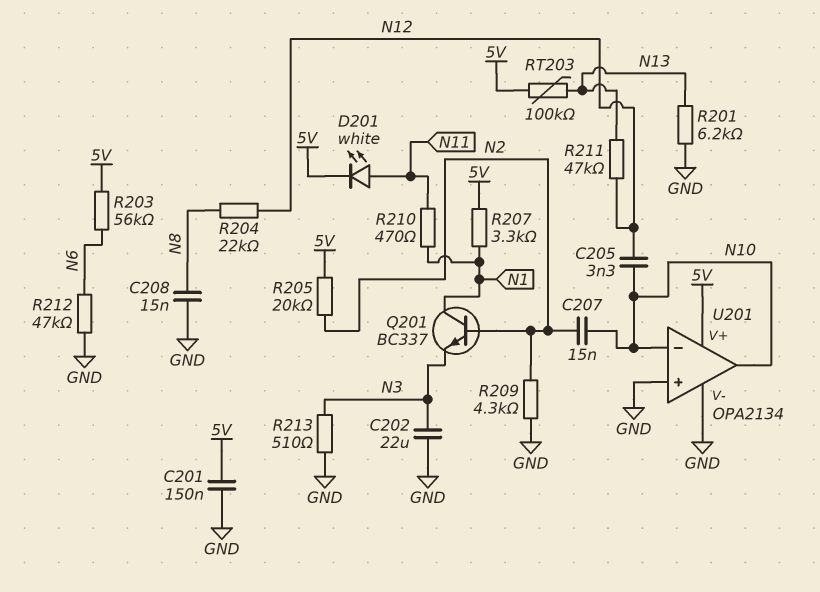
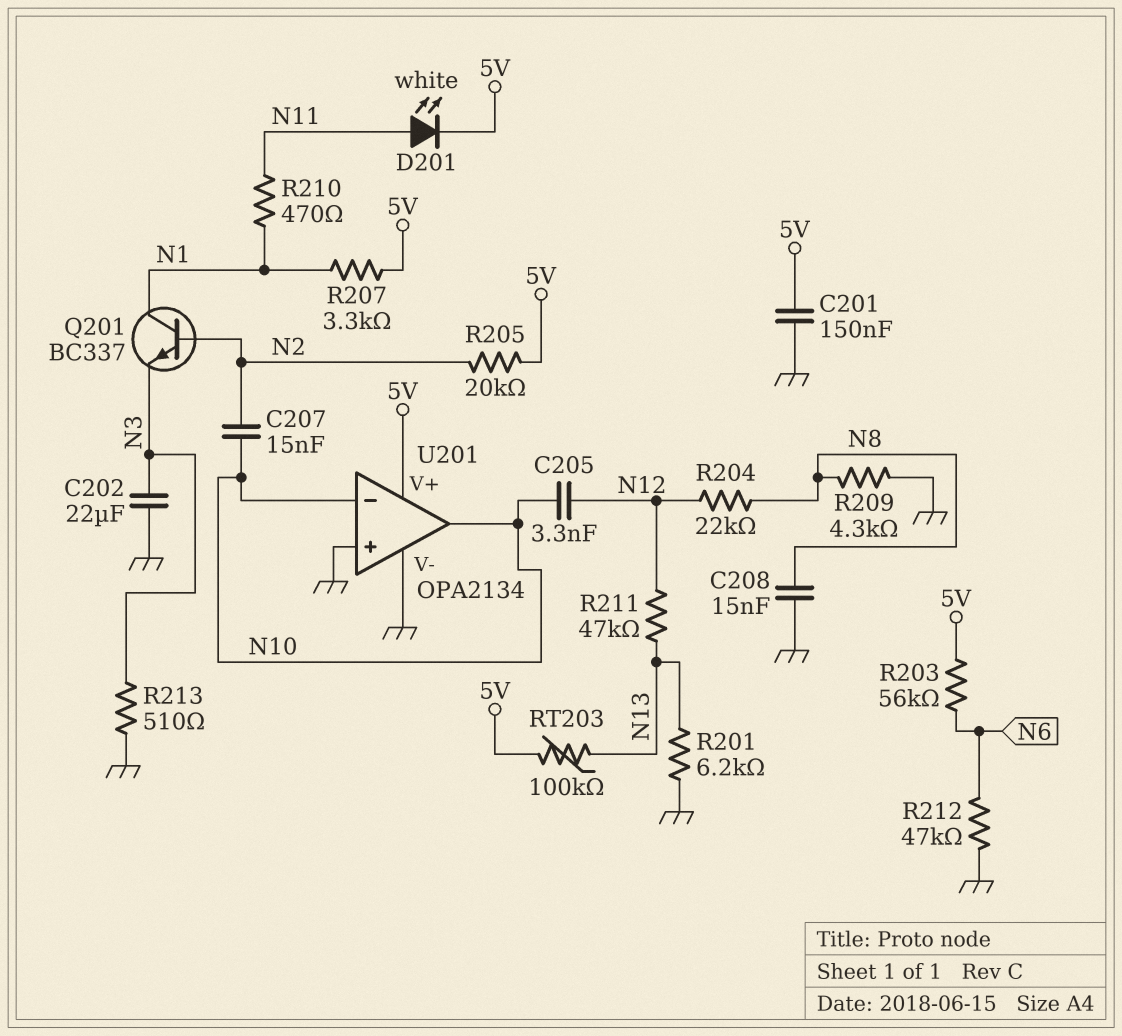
R209: 4.3k (GND, N2) -> 4.3k (GND, N8)

